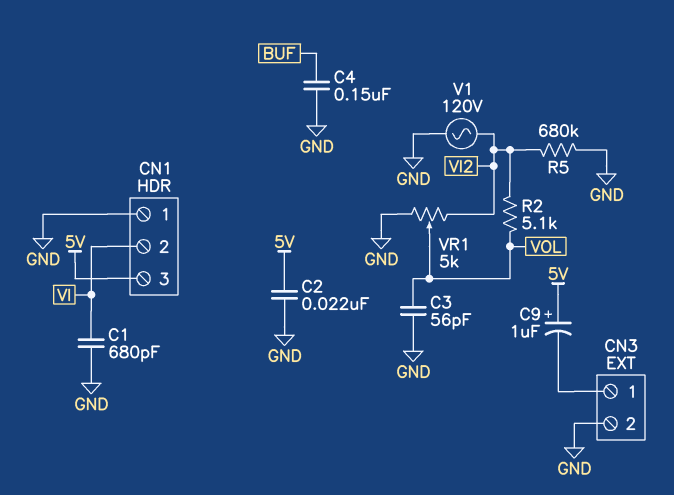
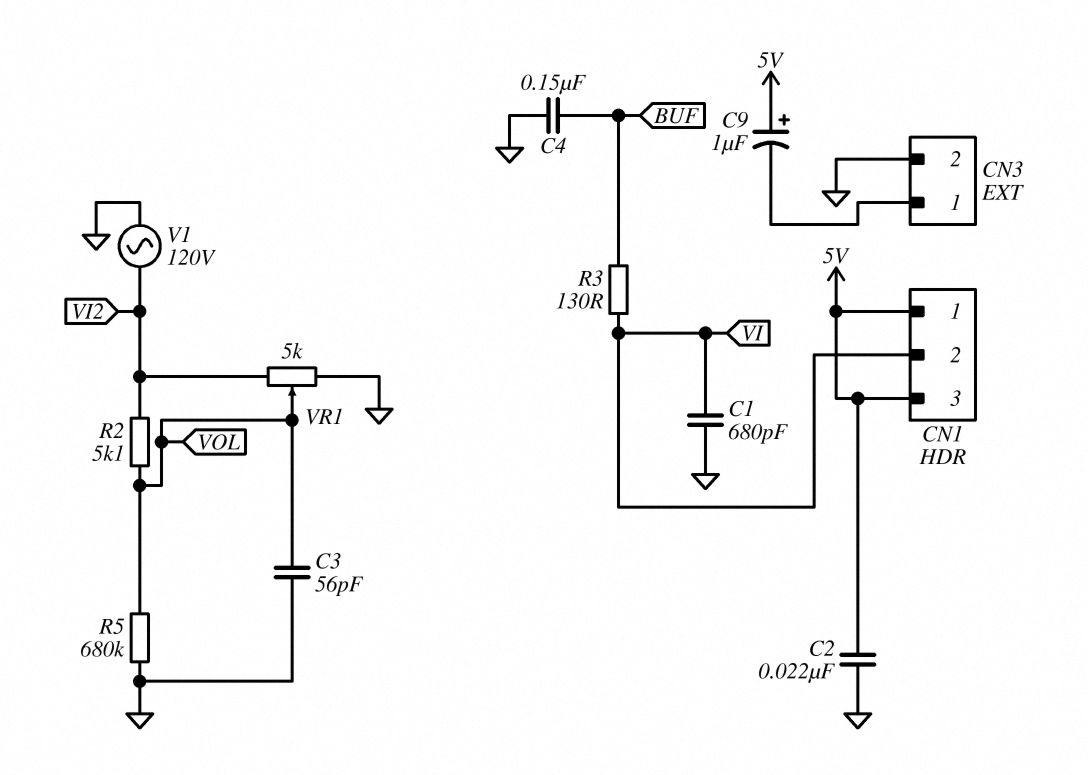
CN1 pin 1: GND -> 5V
R3: none -> 130 (BUF, VI)
R5: 680k (GND, VI2) -> 680k (GND, VOL)

